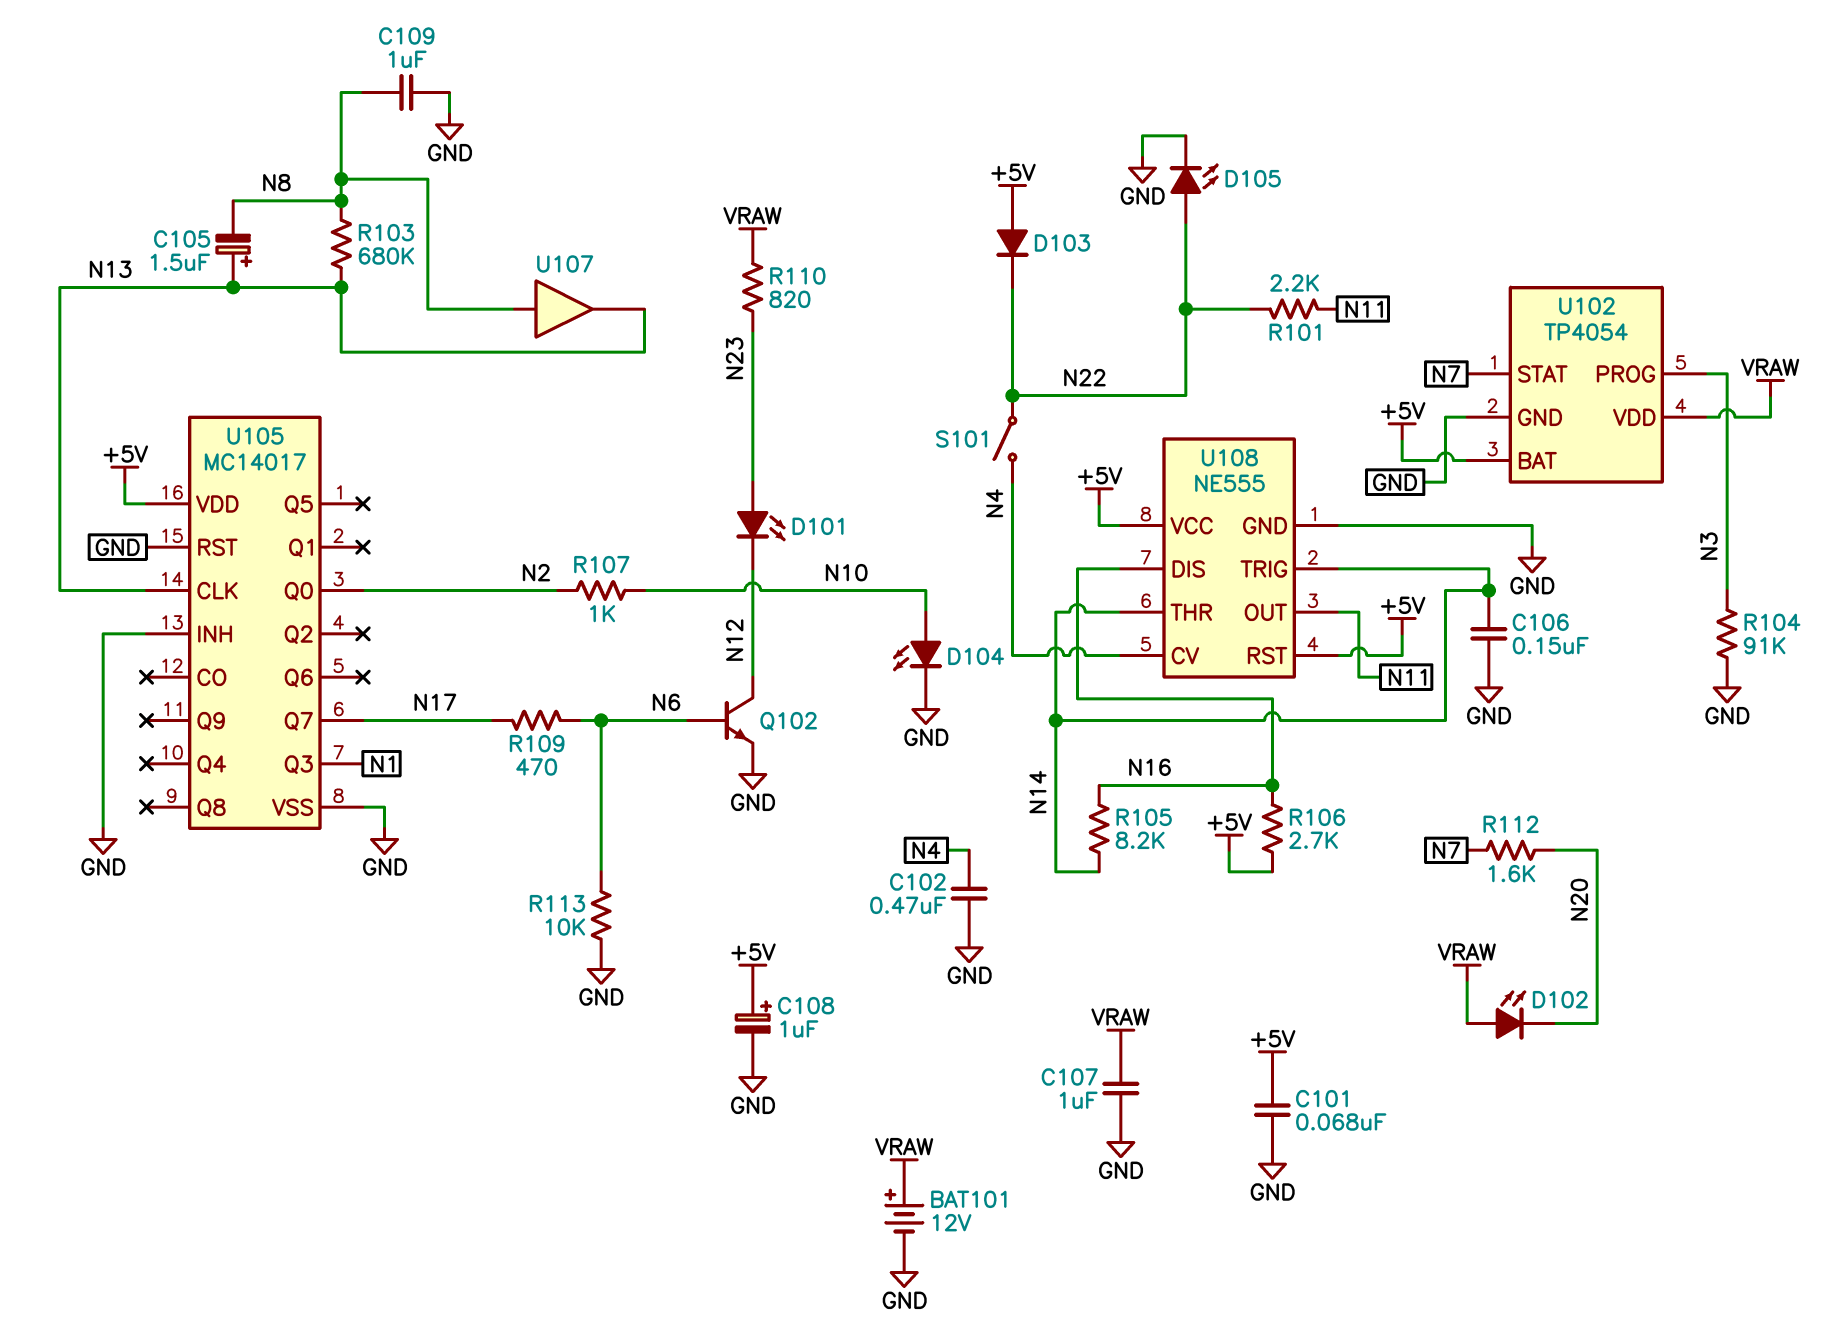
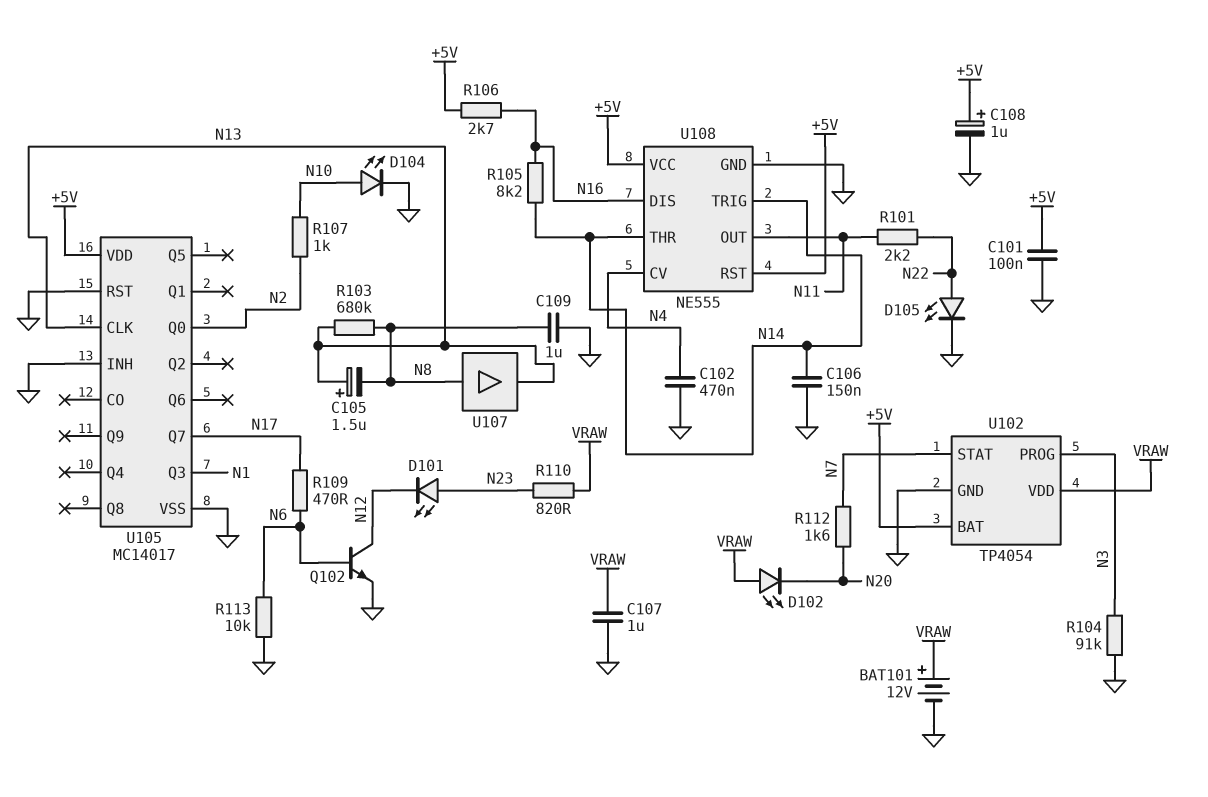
C101: 68nF (+5V, GND) -> 100nF (+5V, GND)
D103: diode (A +5V, K N22) -> none
S101: switch (N4, N22) -> none

